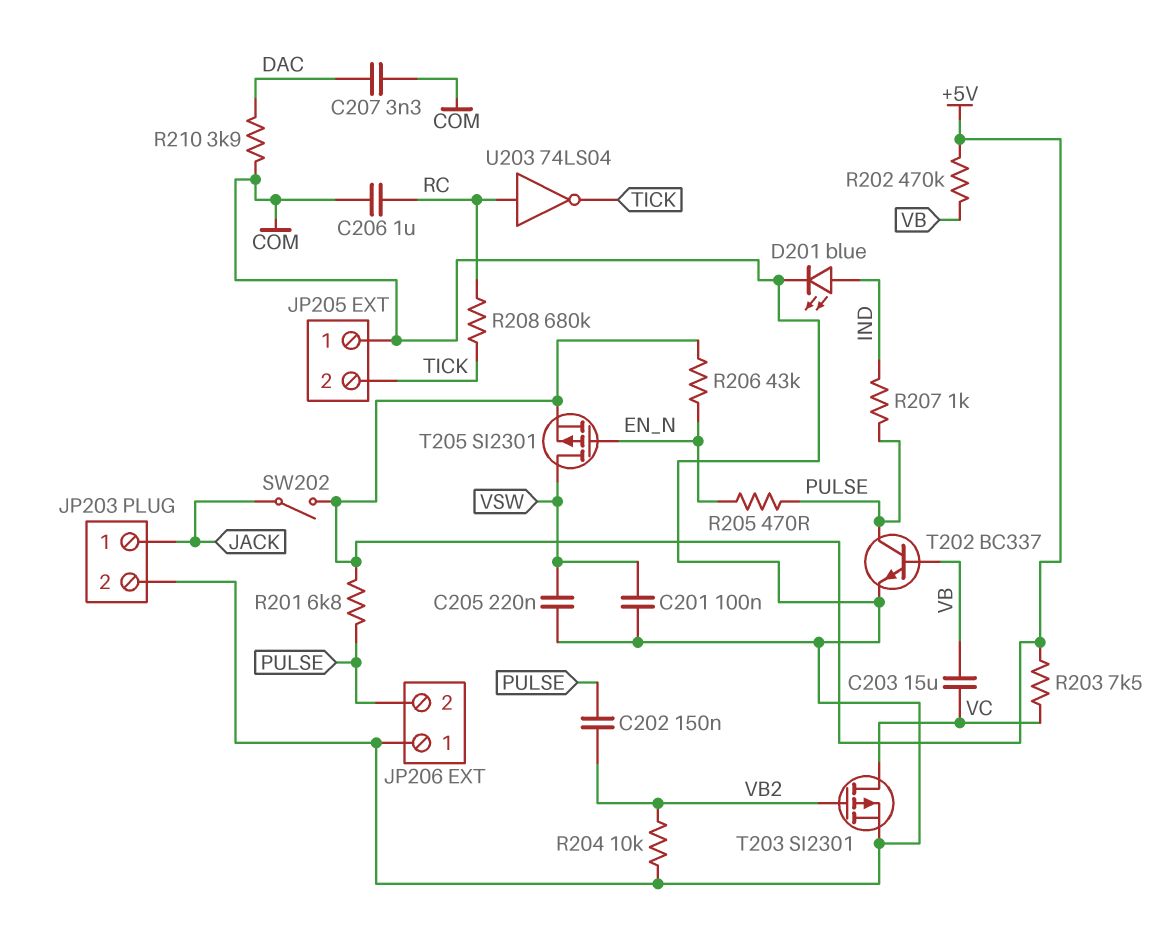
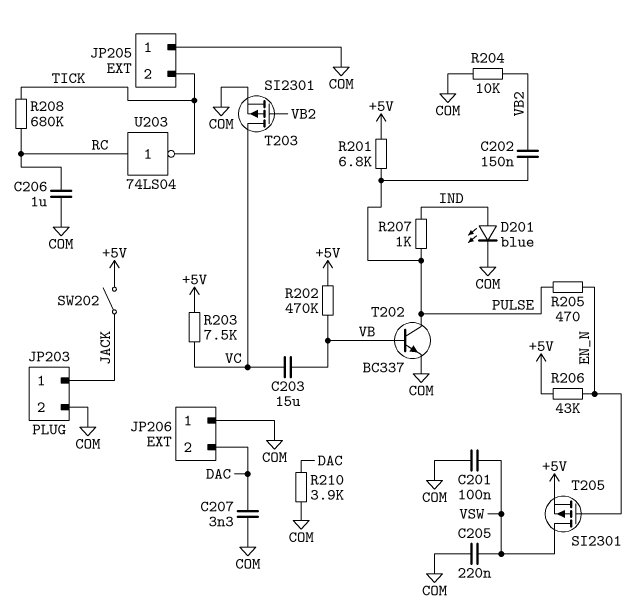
JP206 pin 2: PULSE -> DAC

